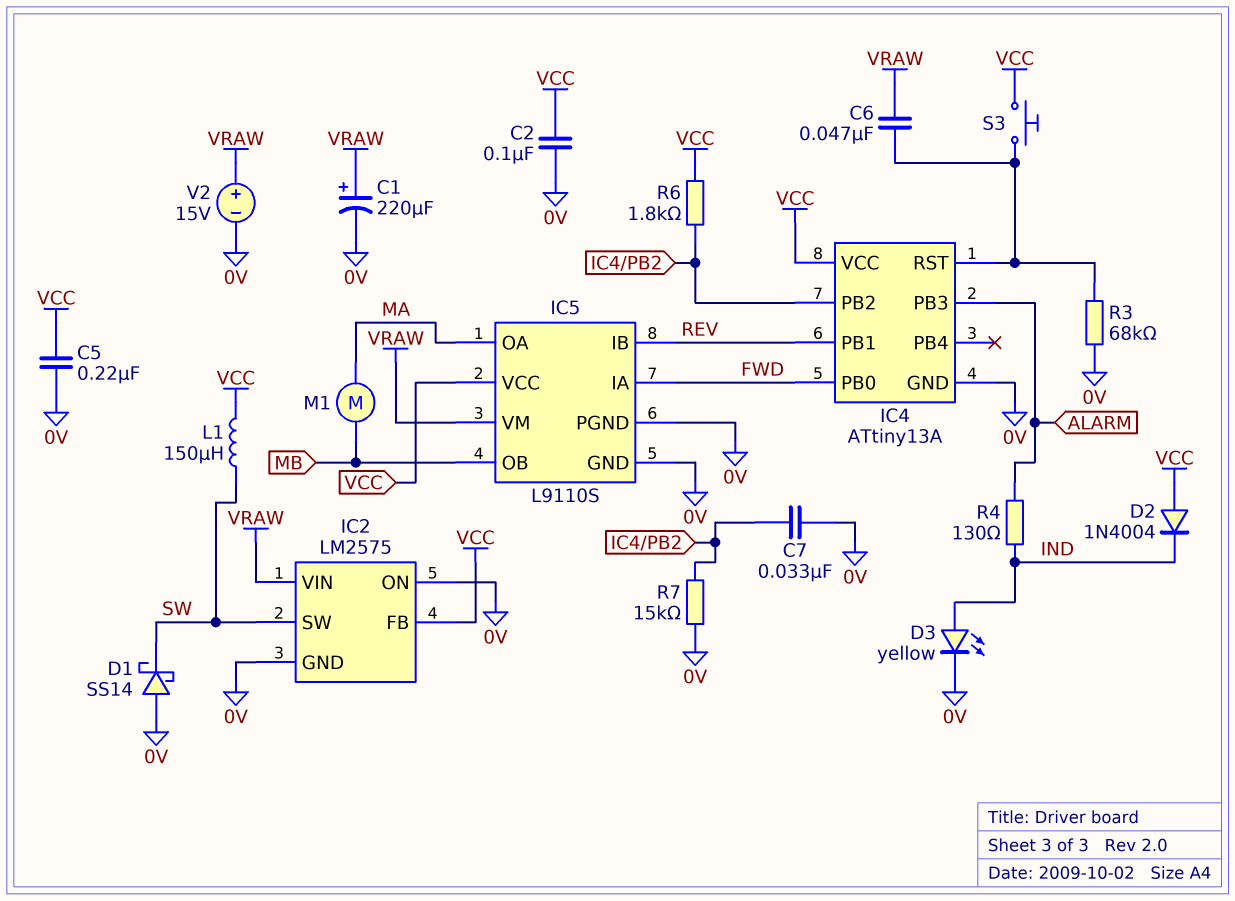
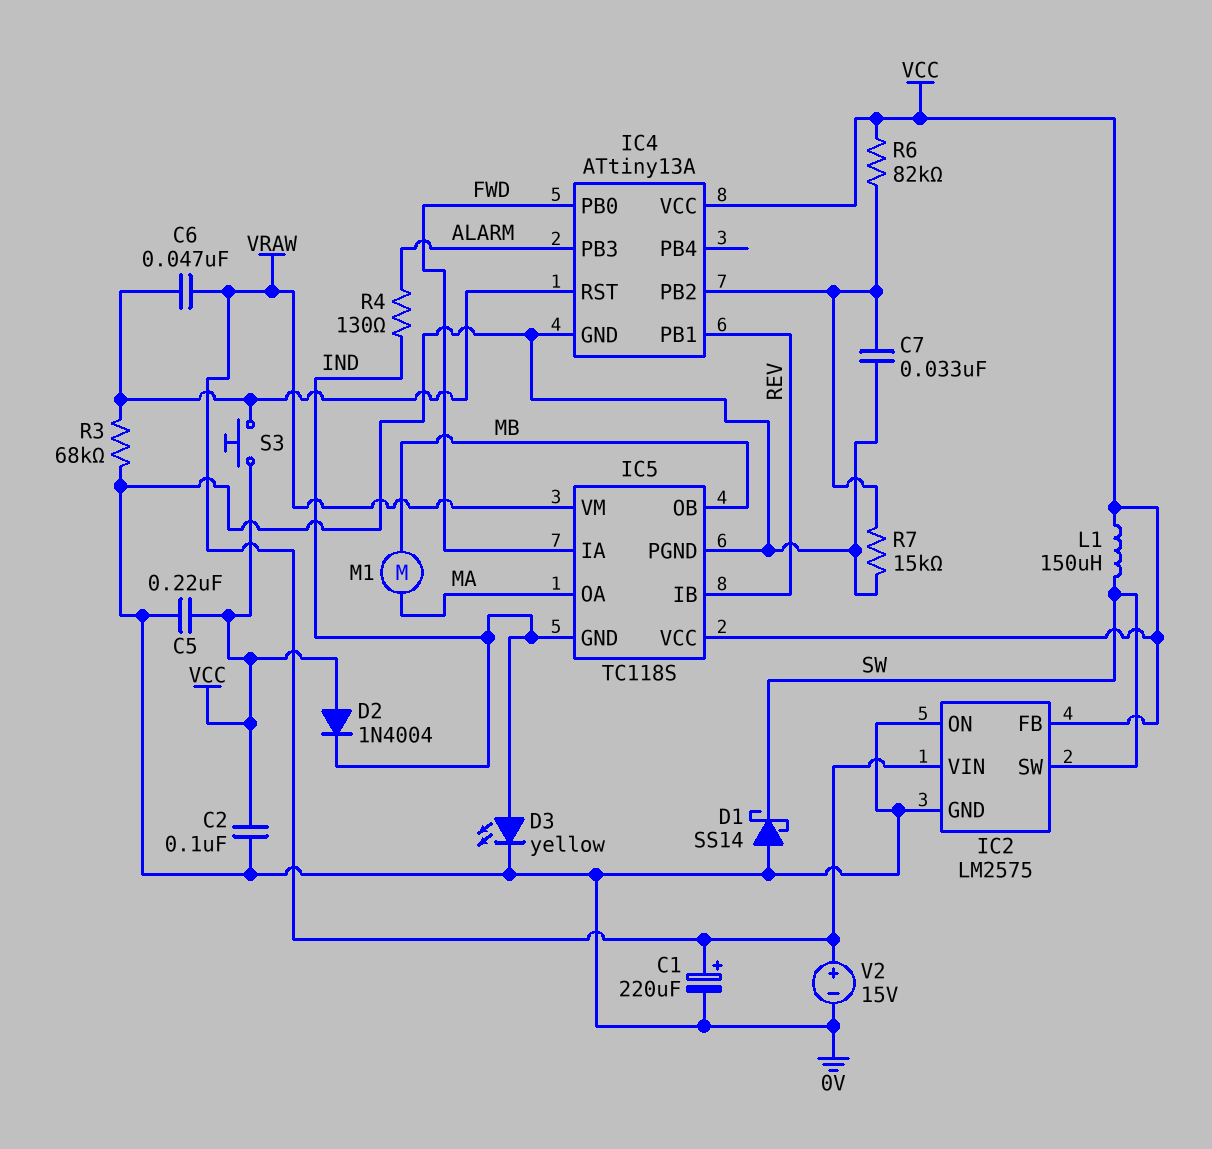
IC5: L9110S -> TC118S
IC5 pin GND: 0V -> IND
R6: 1.8k (IC4/PB2, VCC) -> 82k (IC4/PB2, VCC)

